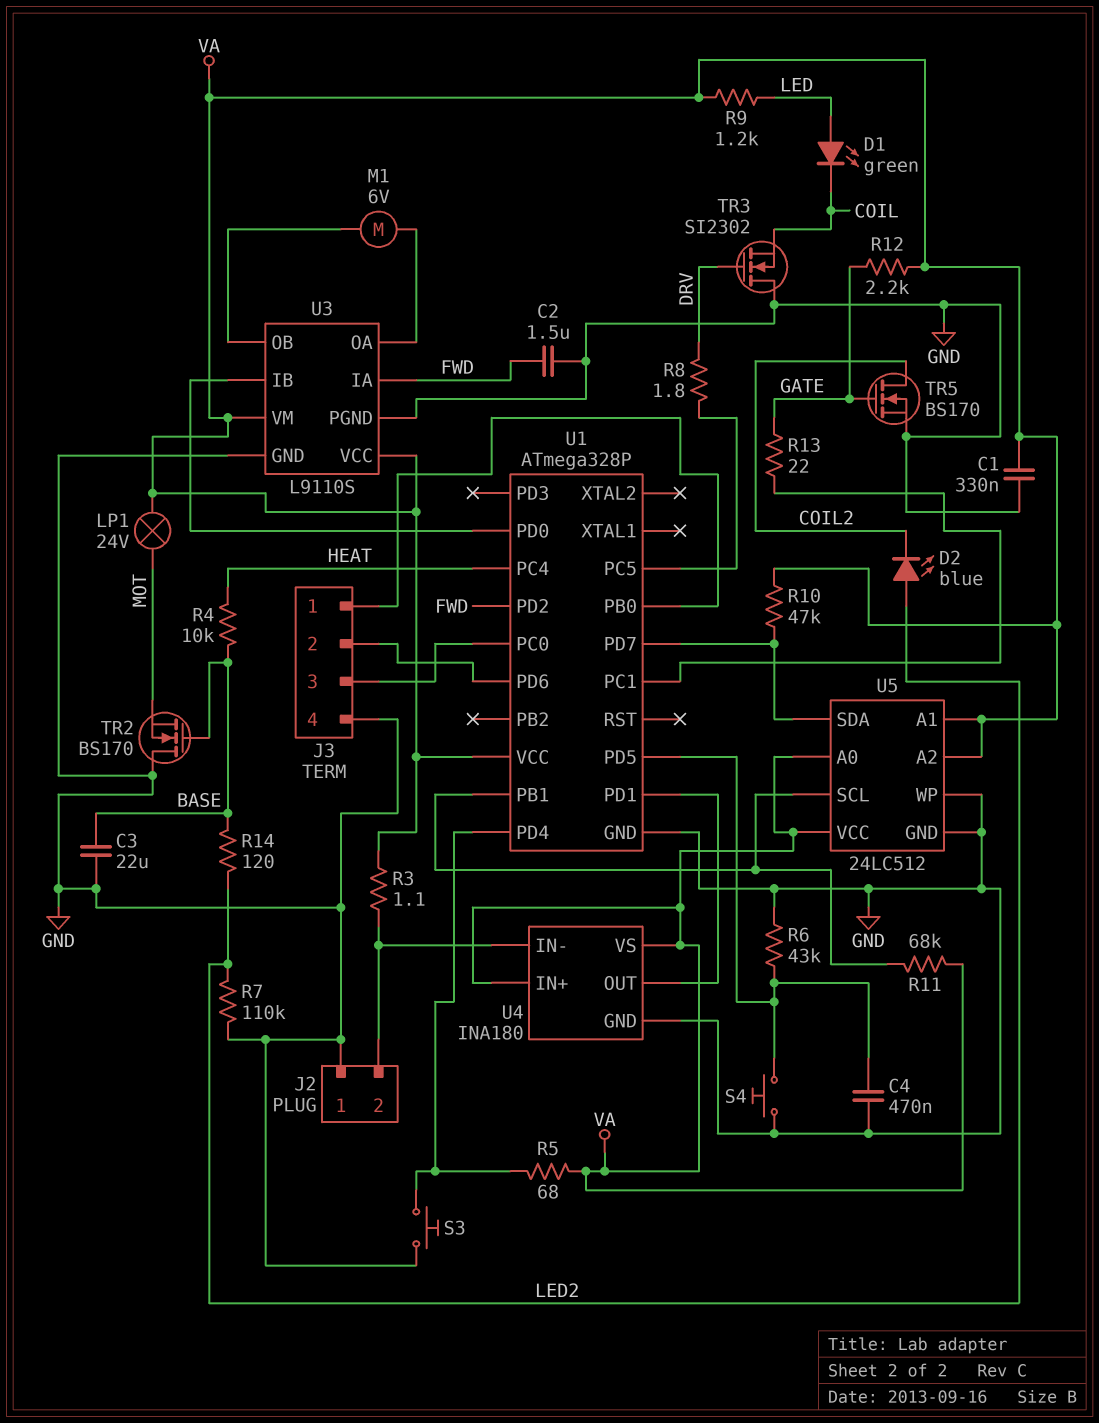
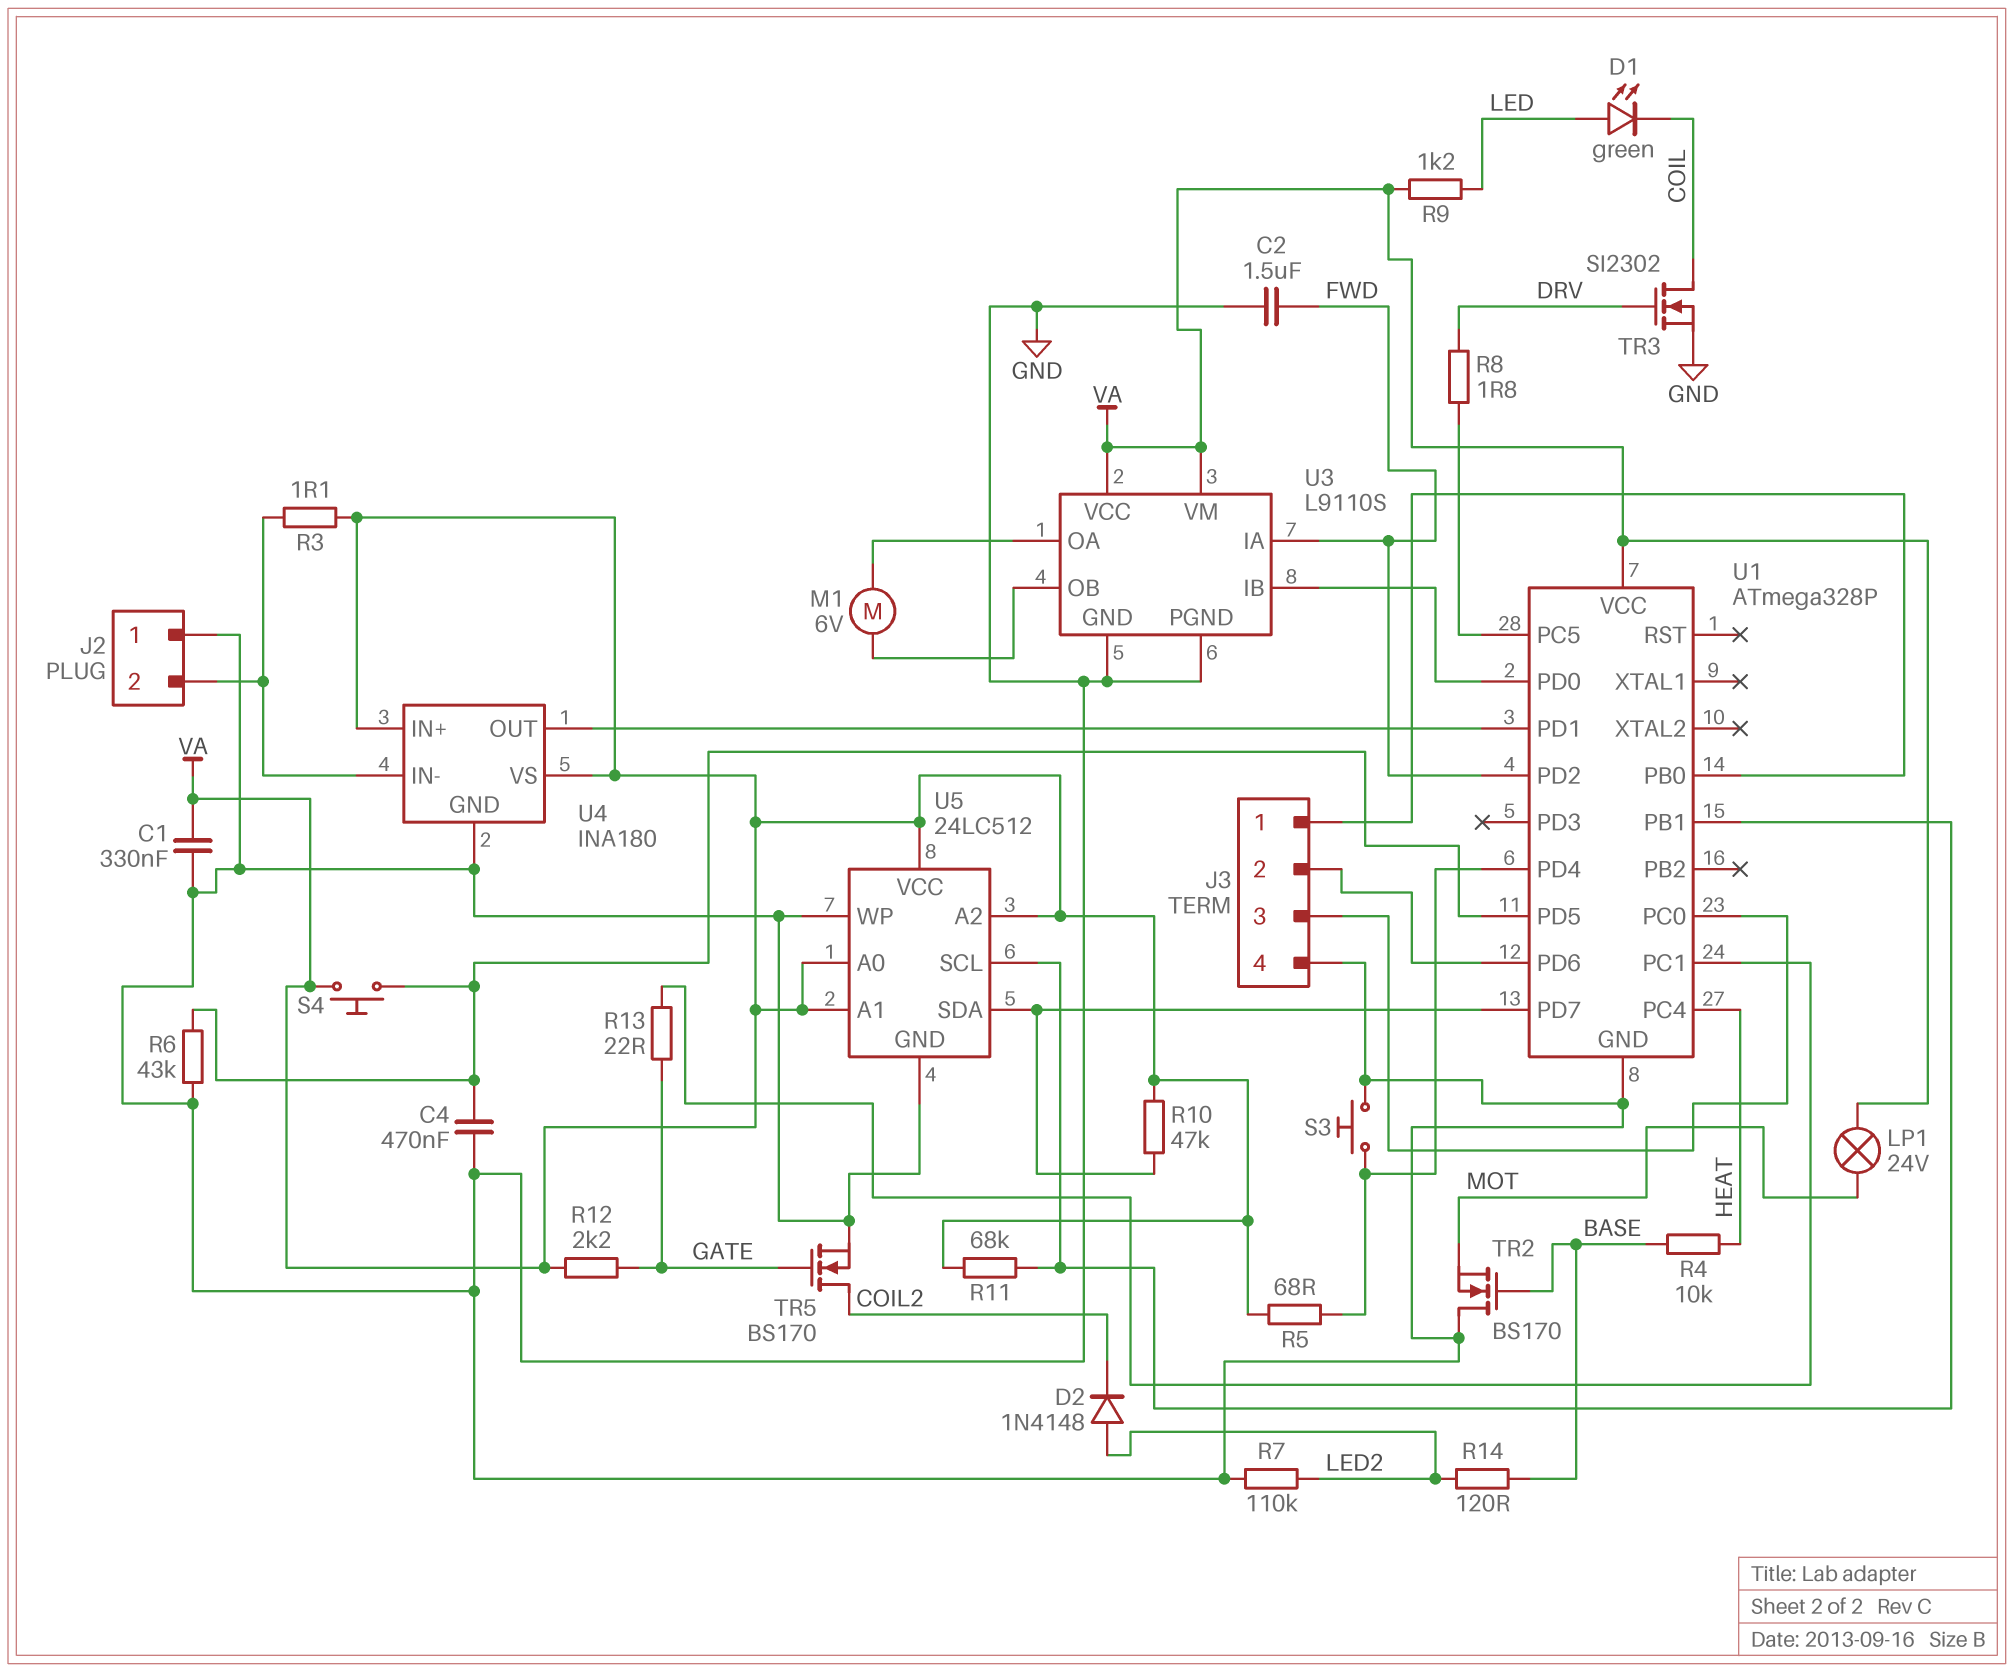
C3: 22uF (BASE, GND) -> none
D2: LED blue (A LED2, K COIL2) -> diode 1N4148 (A LED2, K COIL2)
S4: button (GND, U1/PD5) -> button (U1/PD5, VA)
TR3: NMOS SI2302 (G DRV, D GND, S COIL) -> NMOS SI2302 (G DRV, D COIL, S GND)

